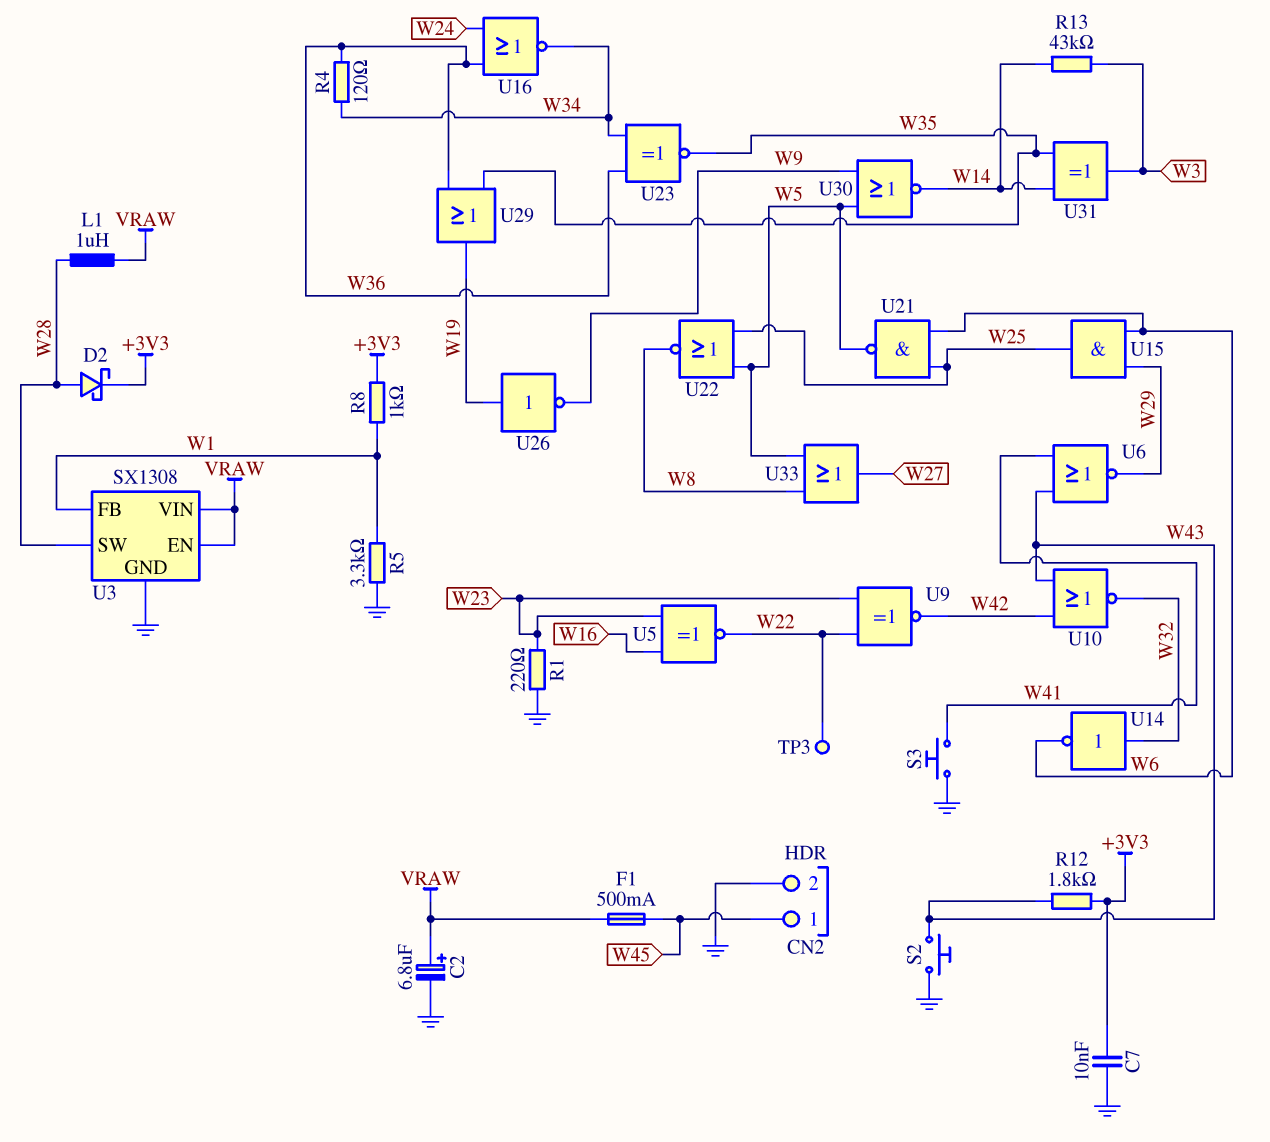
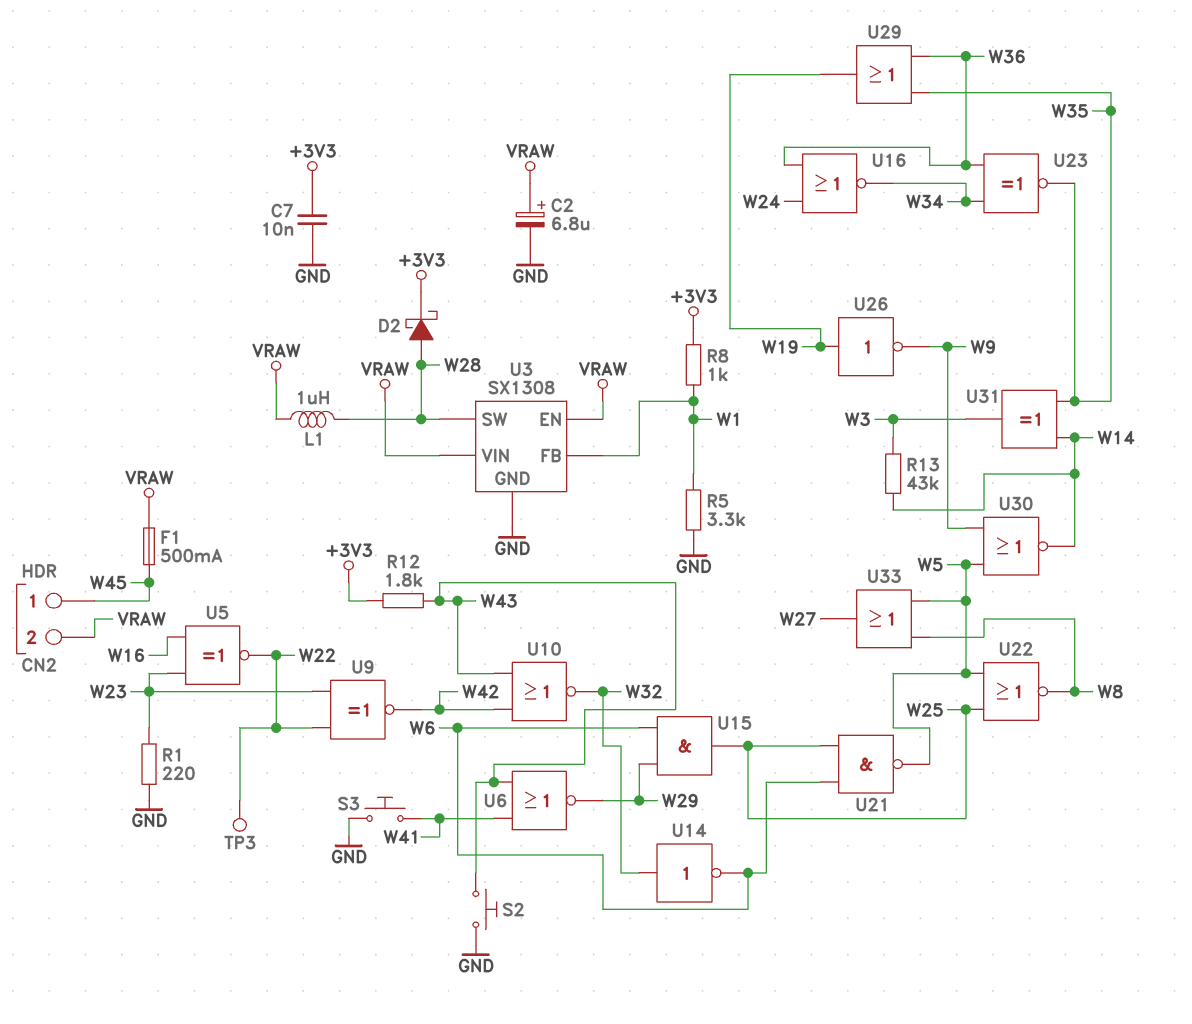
CN2 pin 2: GND -> VRAW
R4: 120 (W34, W36) -> none

